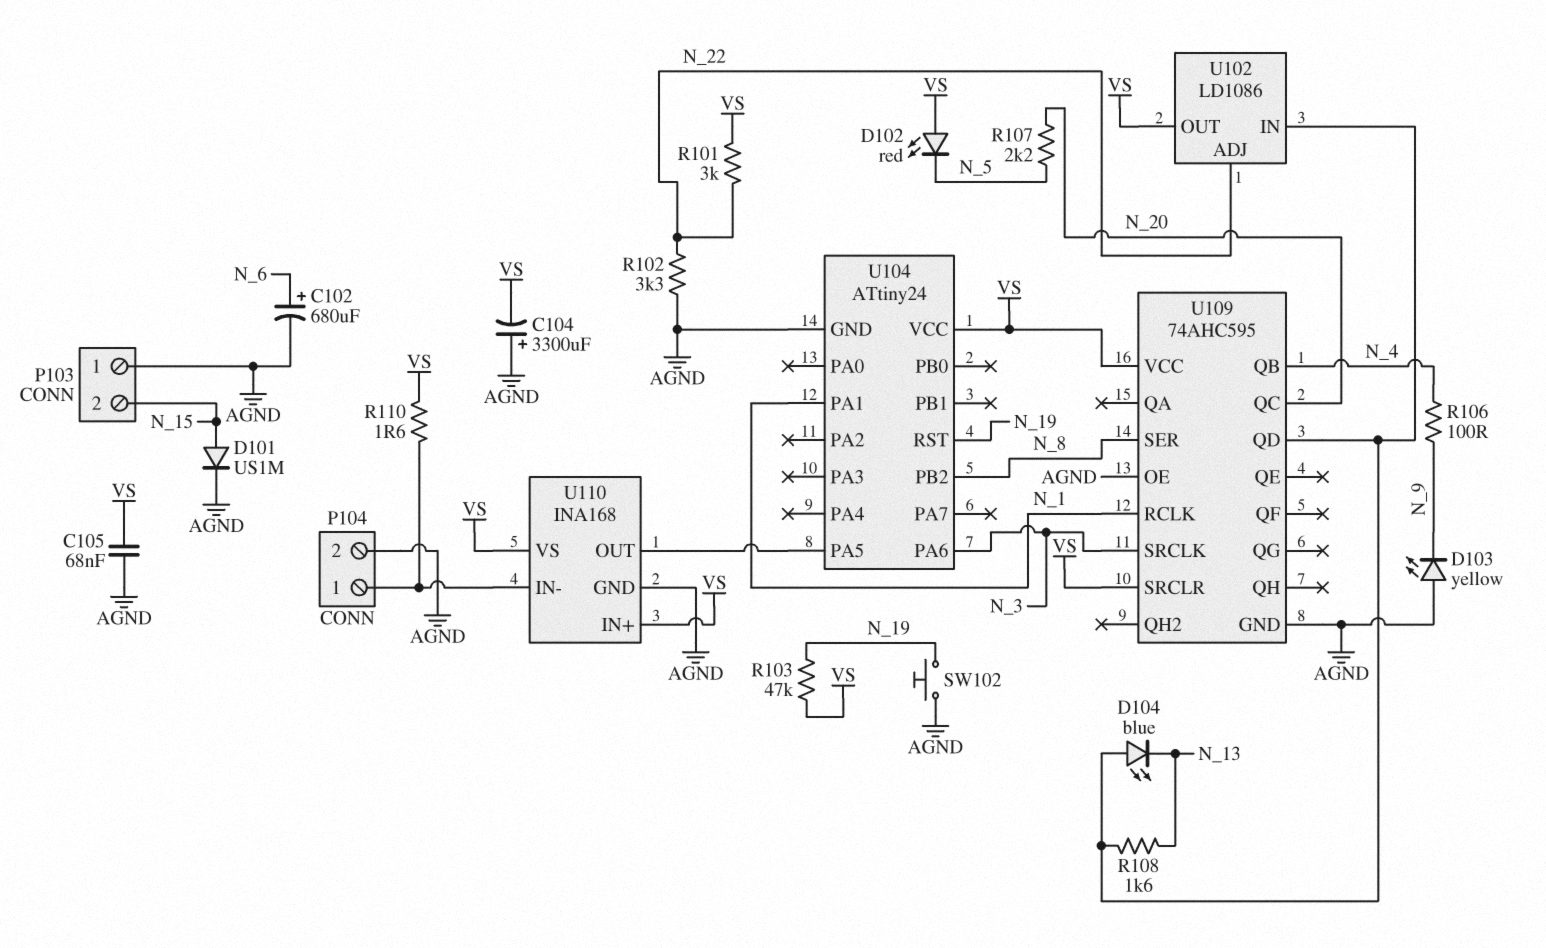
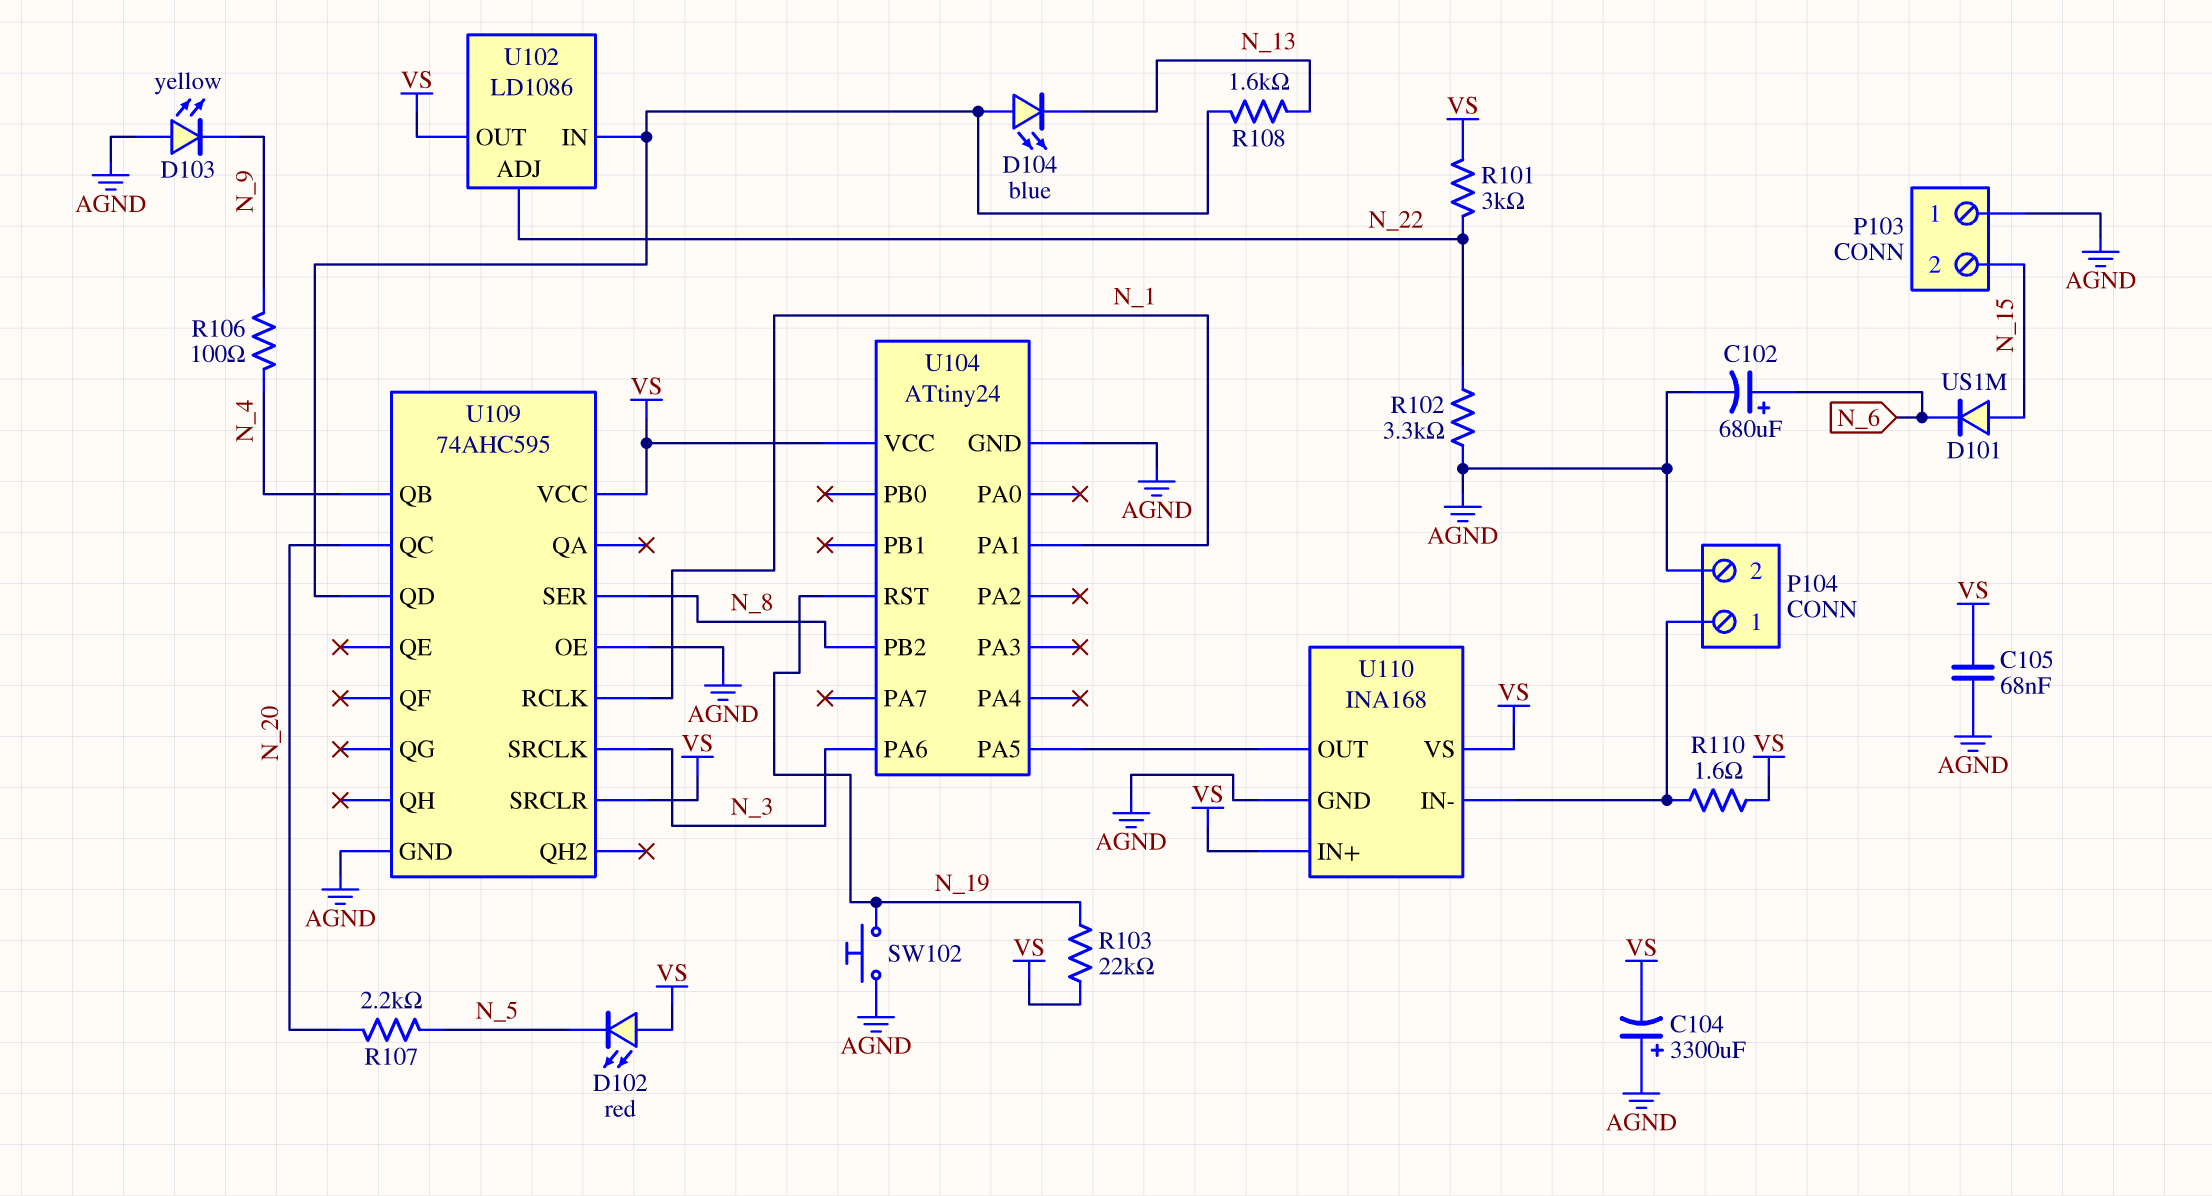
D101: diode US1M (A N_15, K AGND) -> diode US1M (A N_15, K N_6)
R103: 47k (N_19, VS) -> 22k (N_19, VS)

